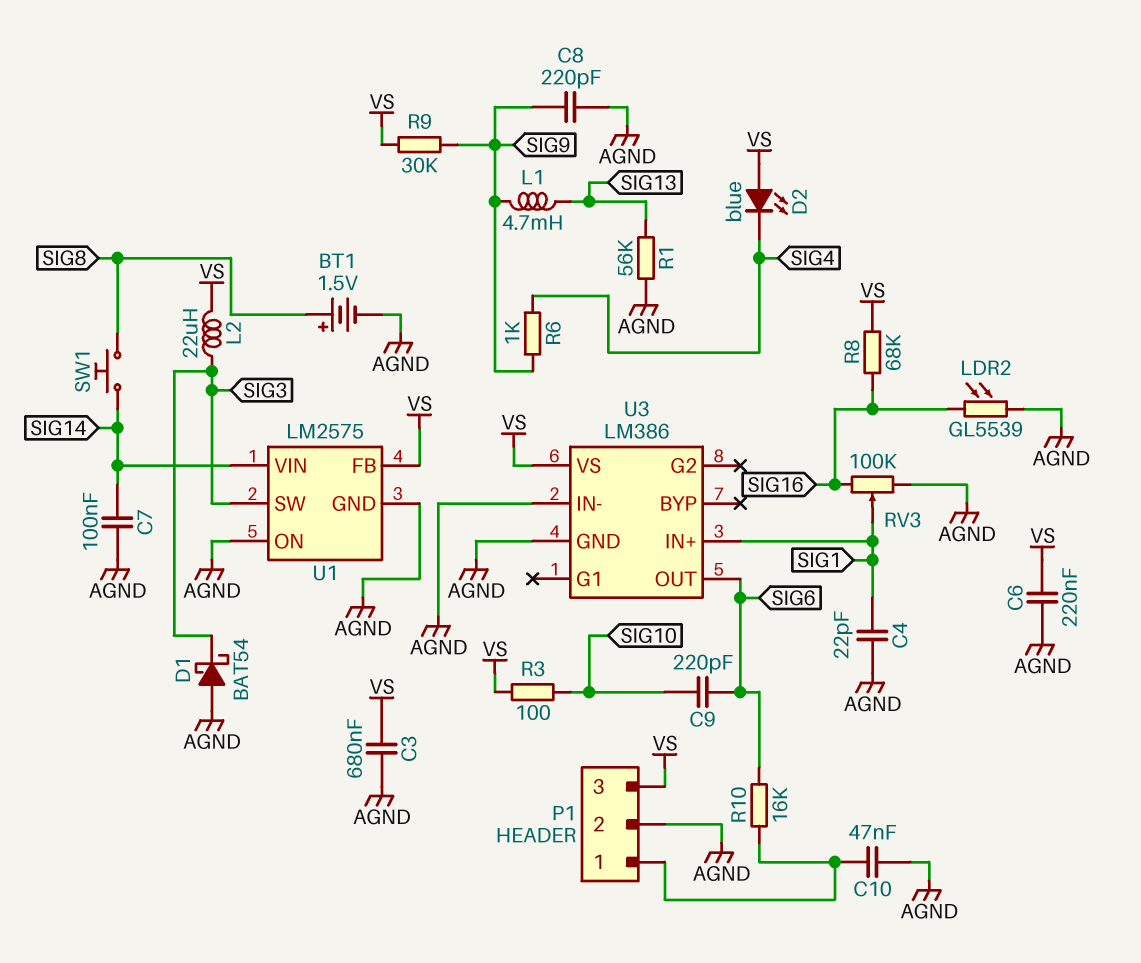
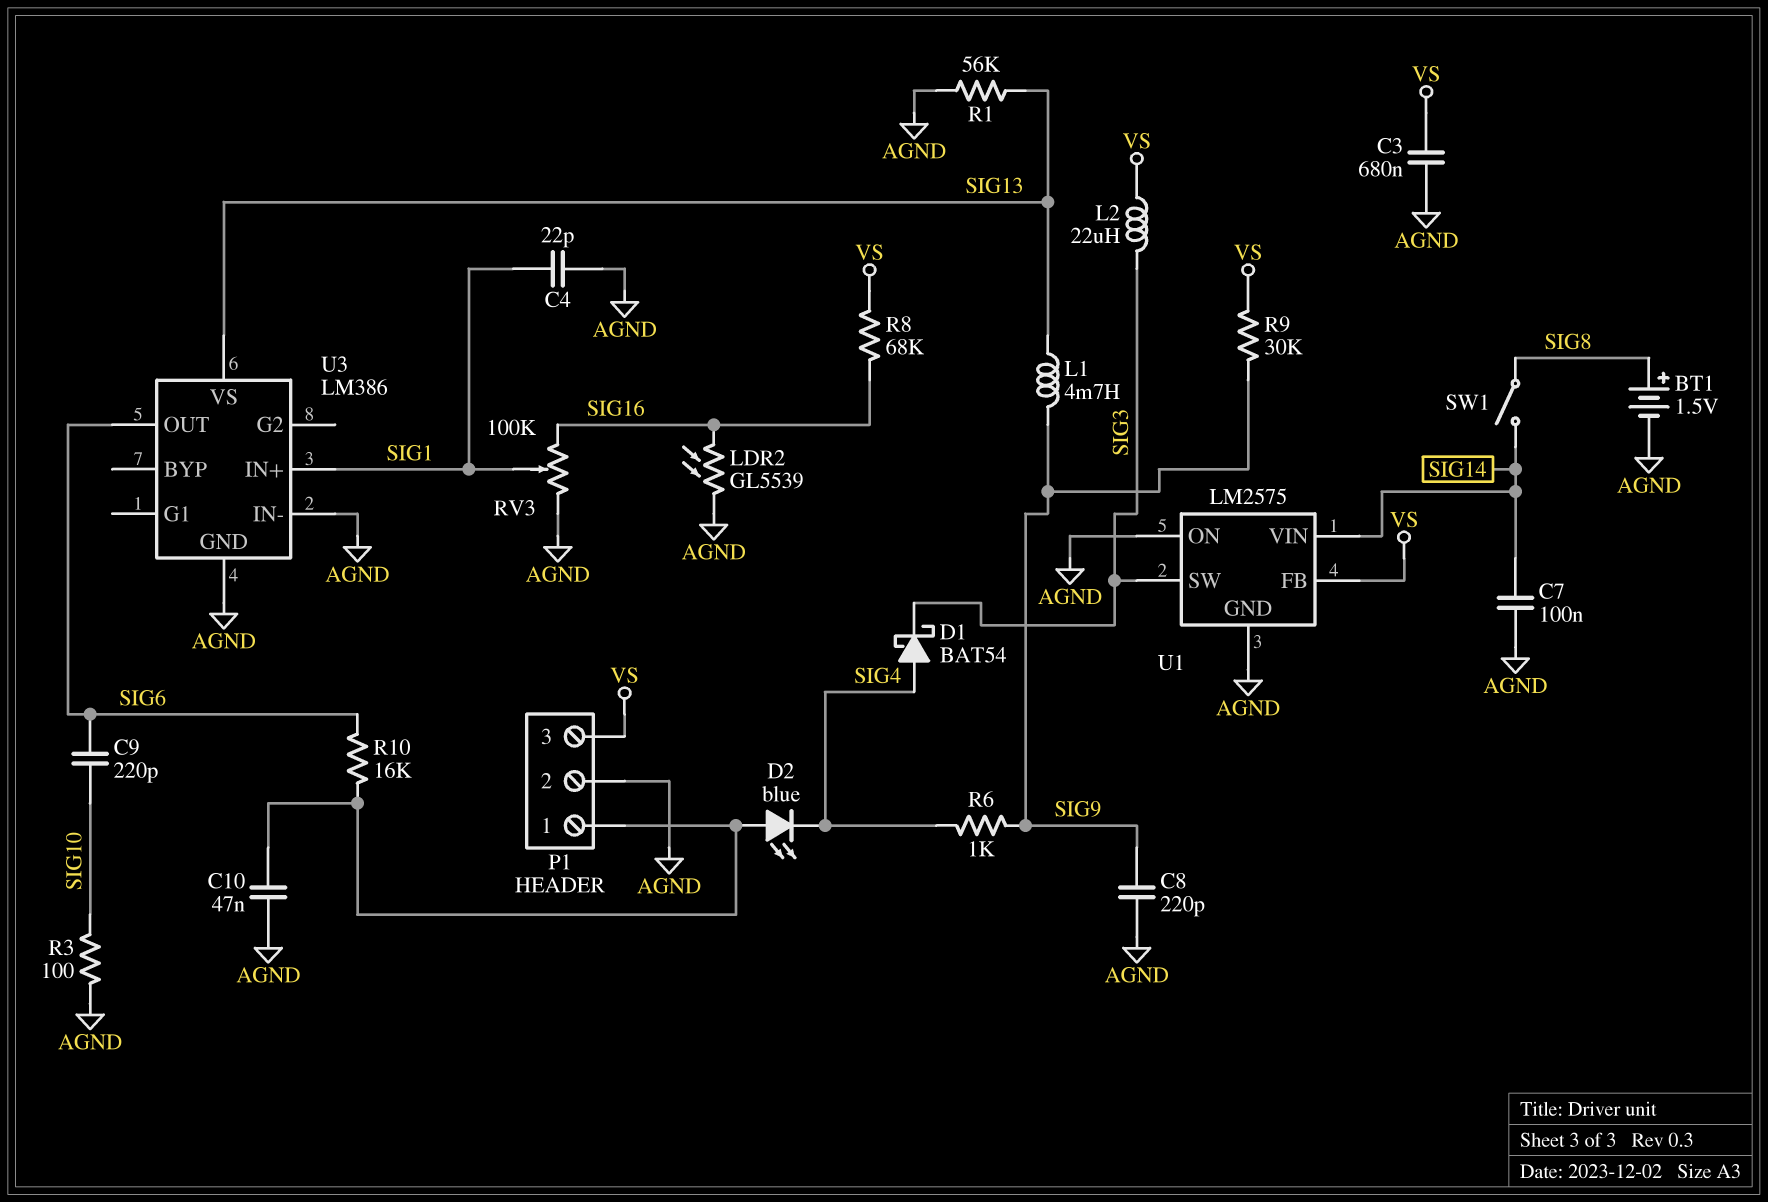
C6: 220nF (AGND, VS) -> none
D1: schottky BAT54 (A AGND, K SIG3) -> schottky BAT54 (A SIG4, K SIG3)
D2: LED blue (A VS, K SIG4) -> LED blue (A P1/1, K SIG4)
R3: 100 (SIG10, VS) -> 100 (AGND, SIG10)
SW1: button (SIG8, SIG14) -> switch (SIG8, SIG14)
U3 pin VS: VS -> SIG13

